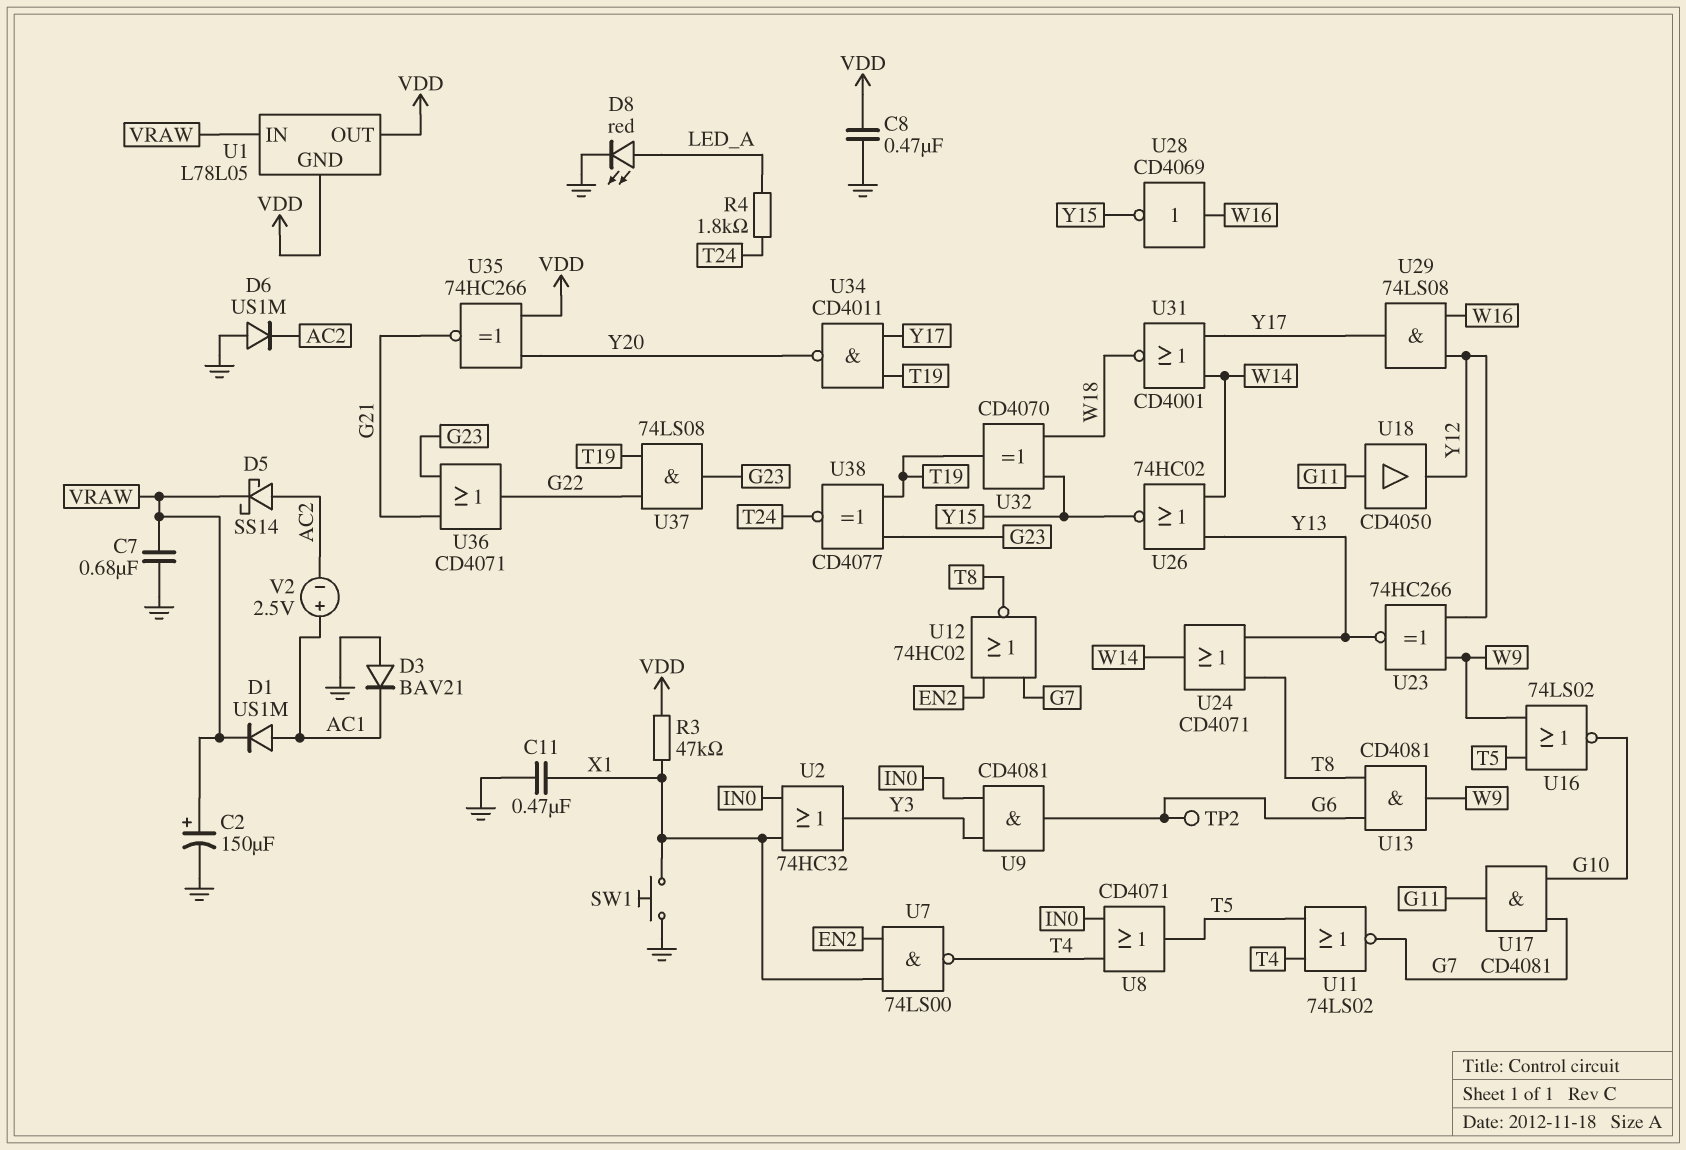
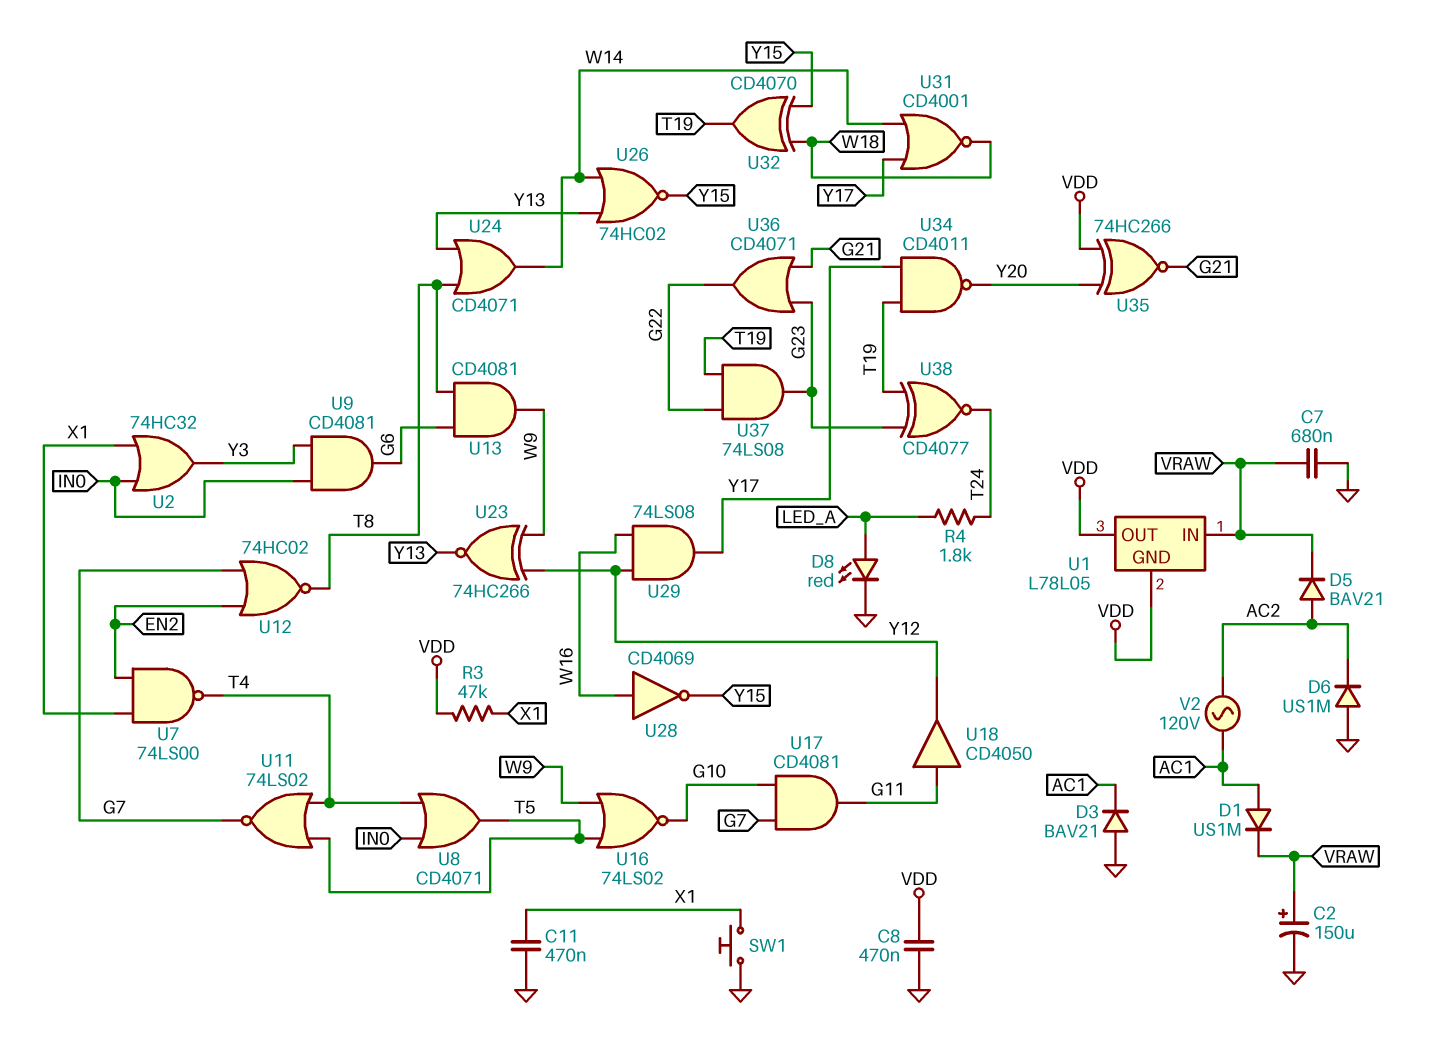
D5: schottky SS14 (A AC2, K VRAW) -> diode BAV21 (A AC2, K VRAW)
TP2: test point (G6) -> none
V2: 2.5V (plus AC1, minus AC2) -> AC 120V (AC1, AC2)

